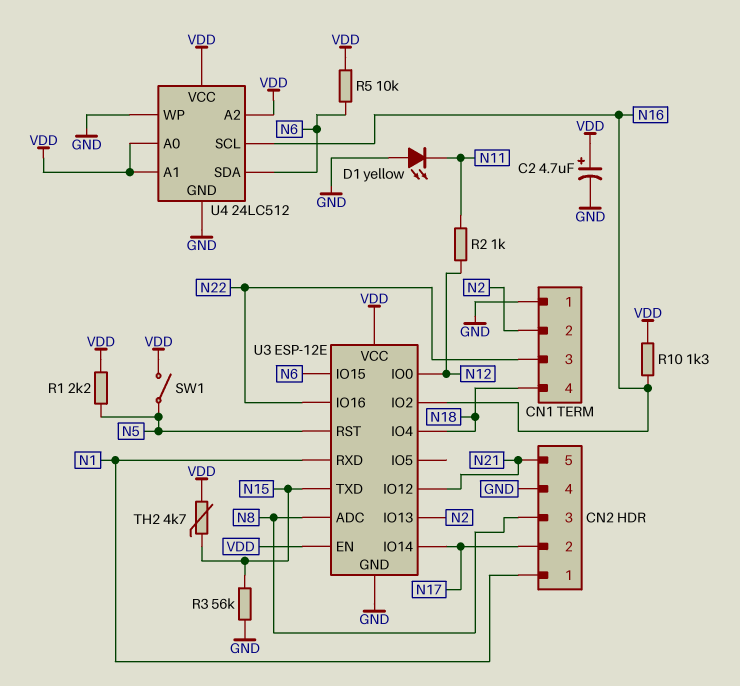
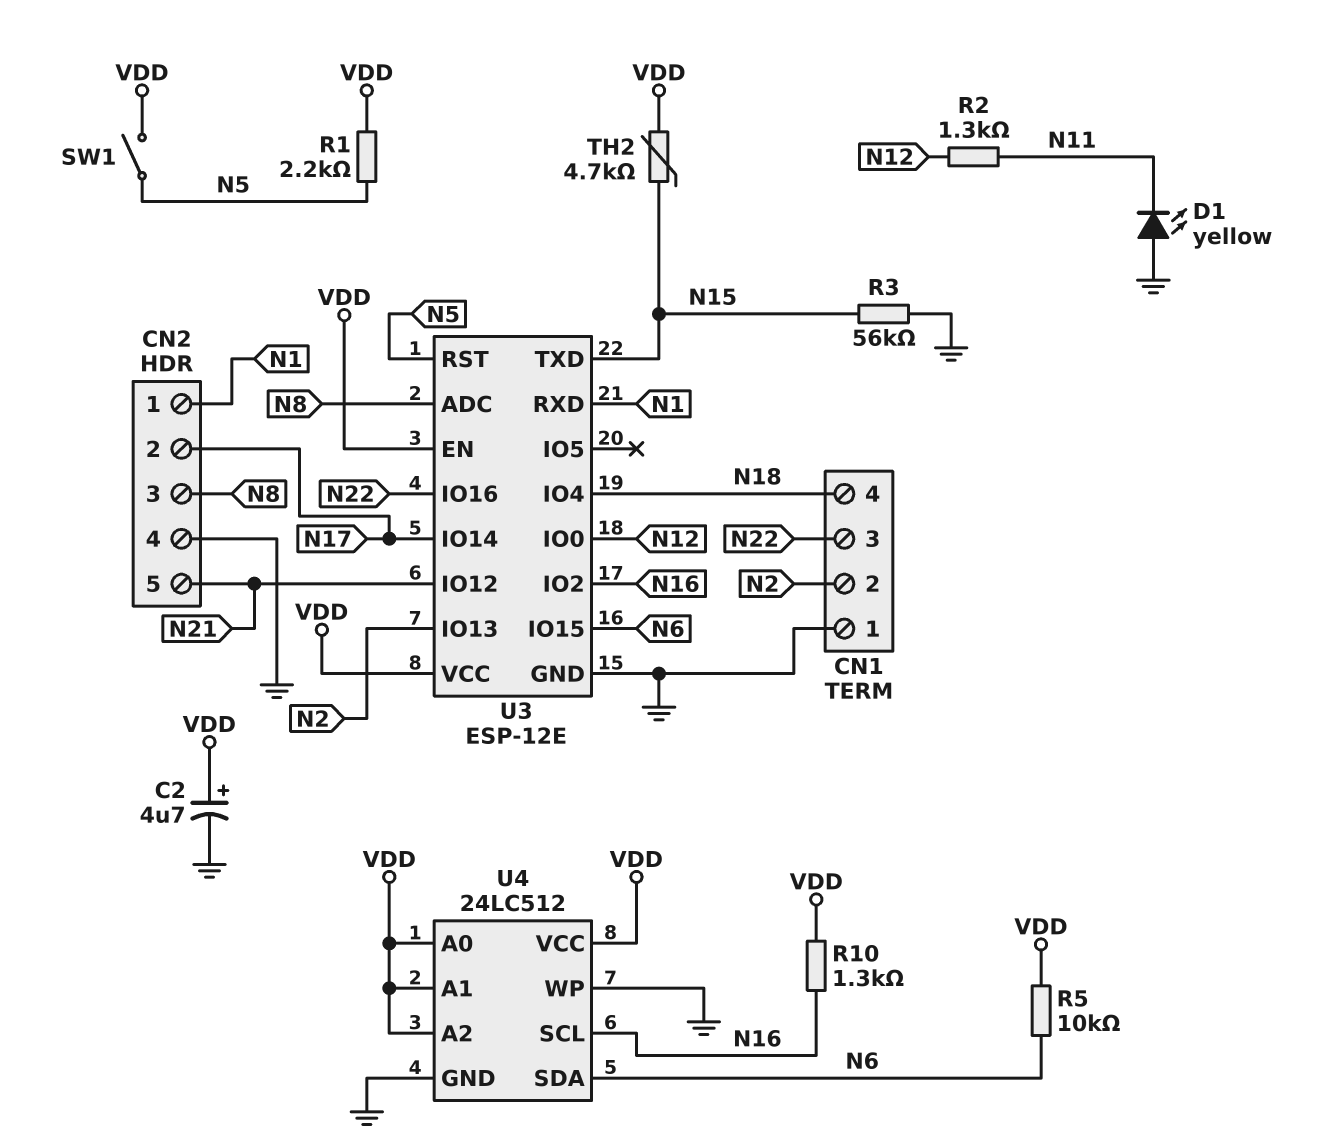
R2: 1k (N11, N12) -> 1.3k (N11, N12)

